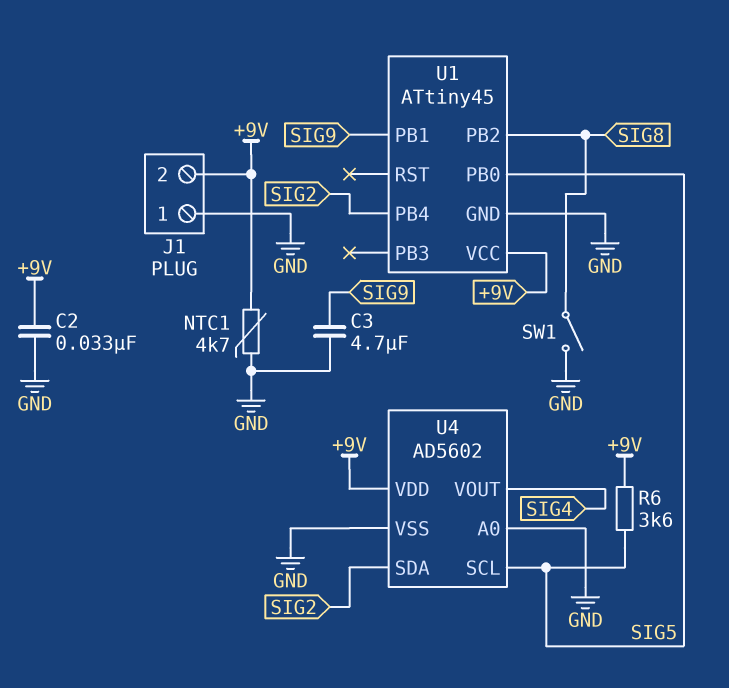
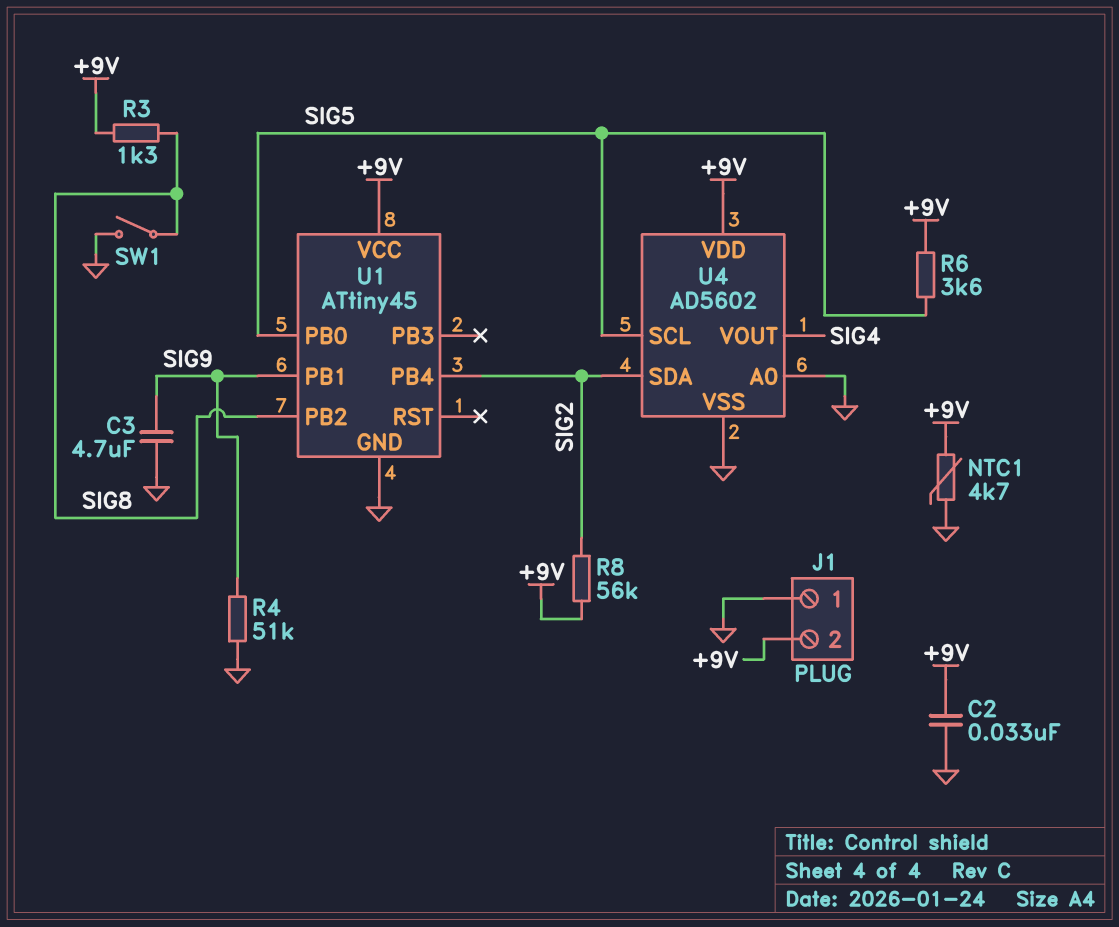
R3: none -> 1.3k (+9V, SIG8)
R4: none -> 51k (GND, SIG9)
R8: none -> 56k (+9V, SIG2)

